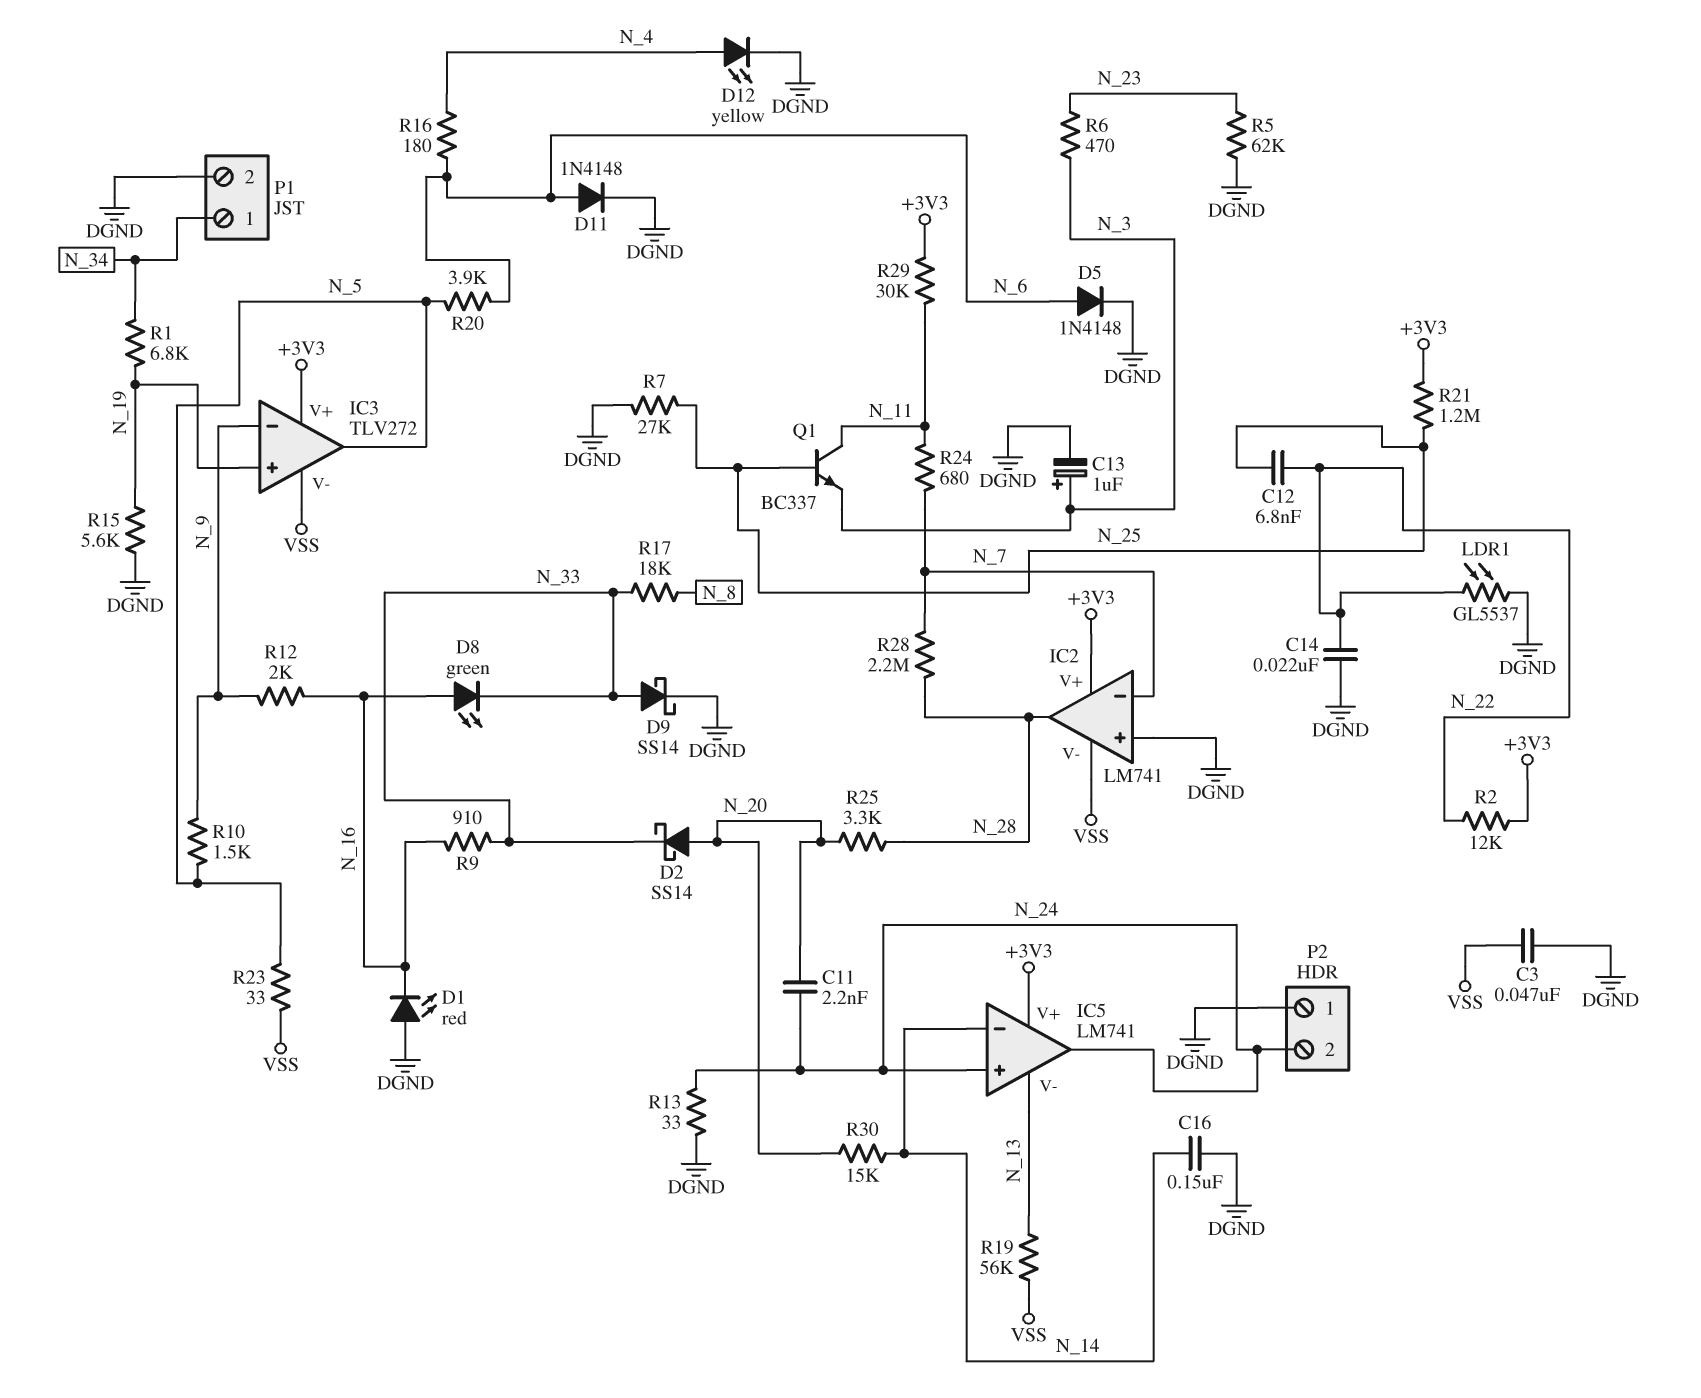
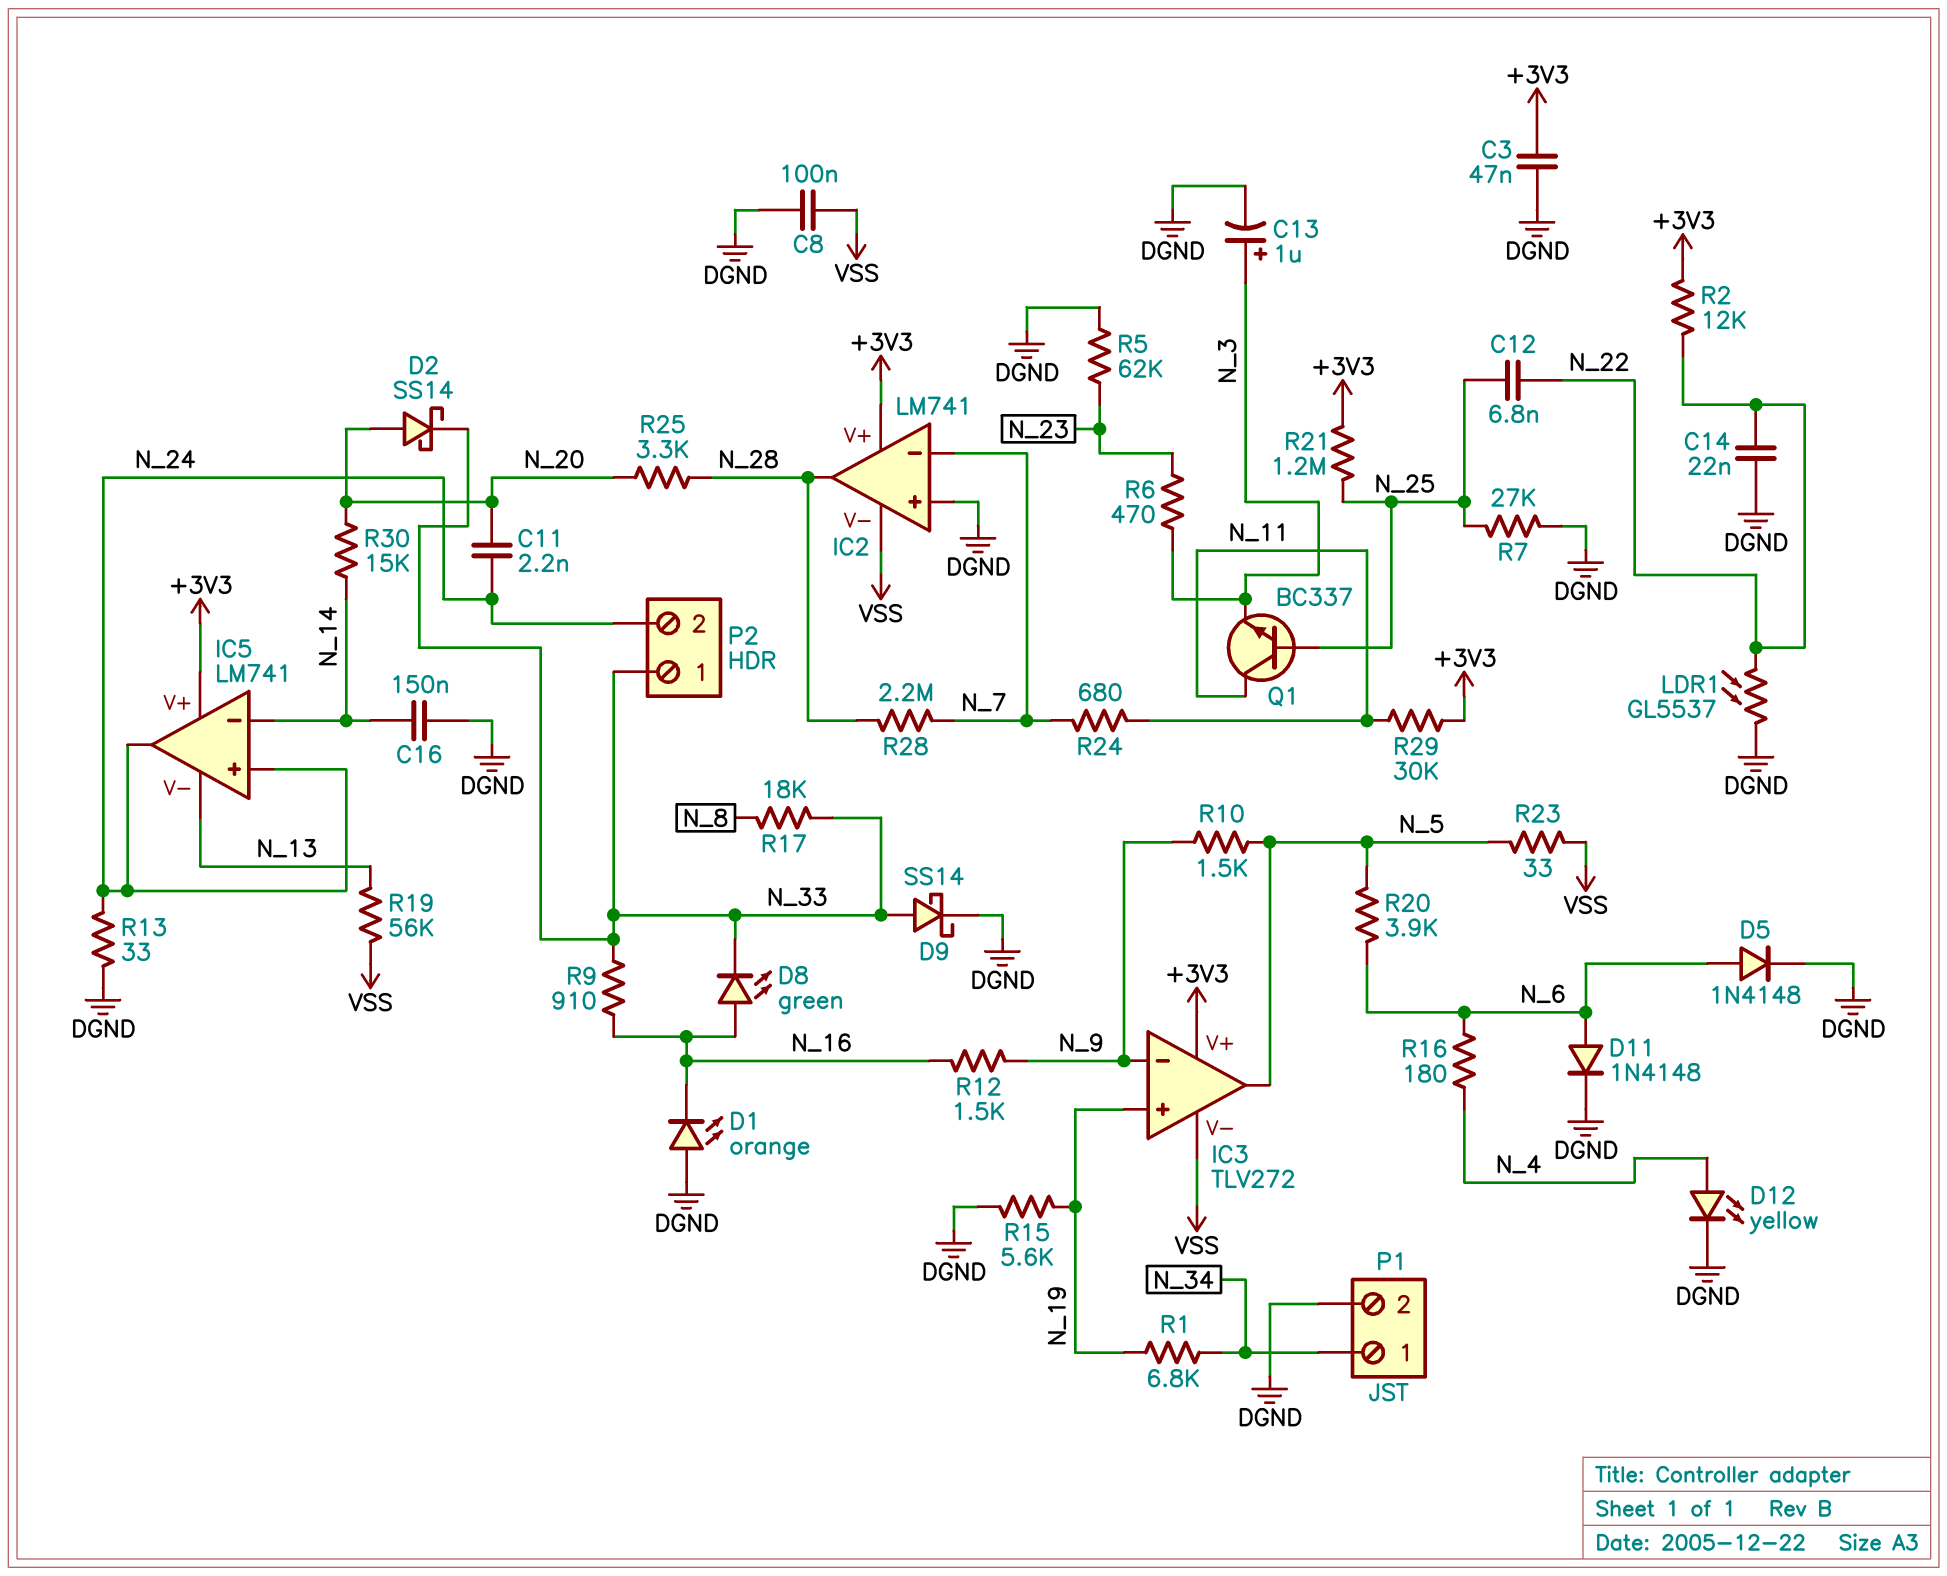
C3: 47nF (DGND, VSS) -> 47nF (+3V3, DGND)
C8: none -> 100nF (DGND, VSS)
D1: LED red (A DGND, K N_16) -> LED orange (A DGND, K N_16)
P2 pin 1: DGND -> N_33
R12: 2k (N_9, N_16) -> 1.5k (N_9, N_16)

